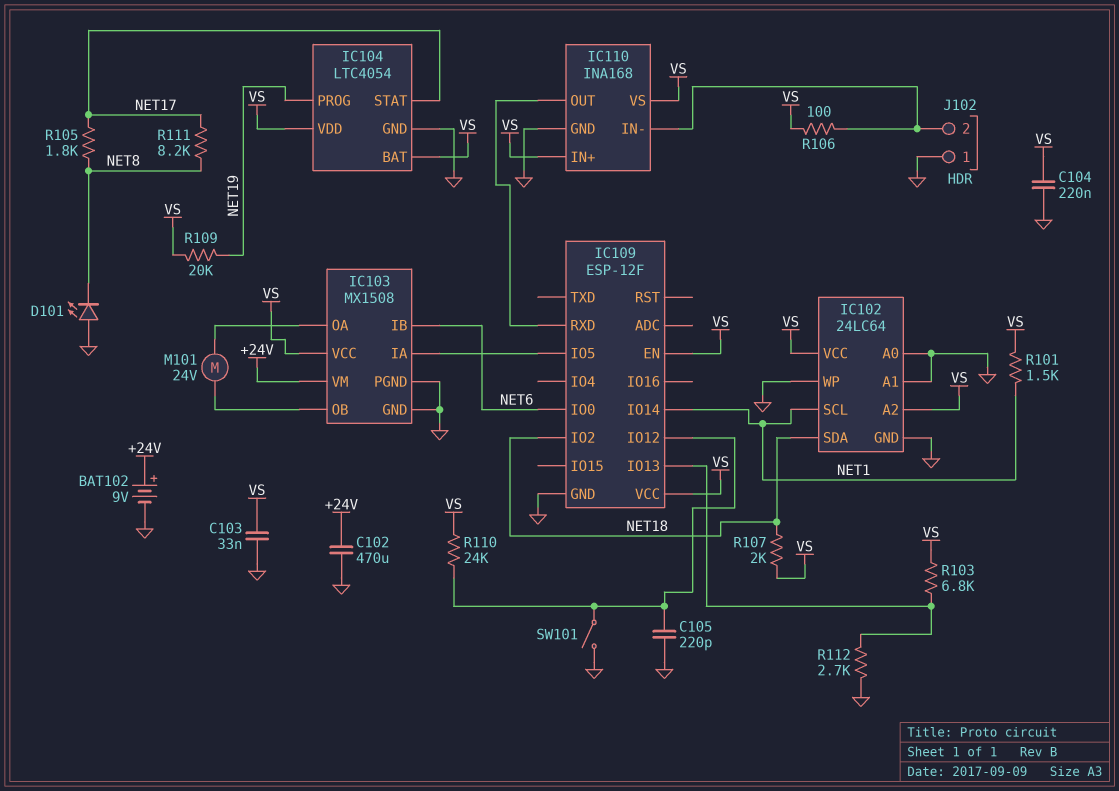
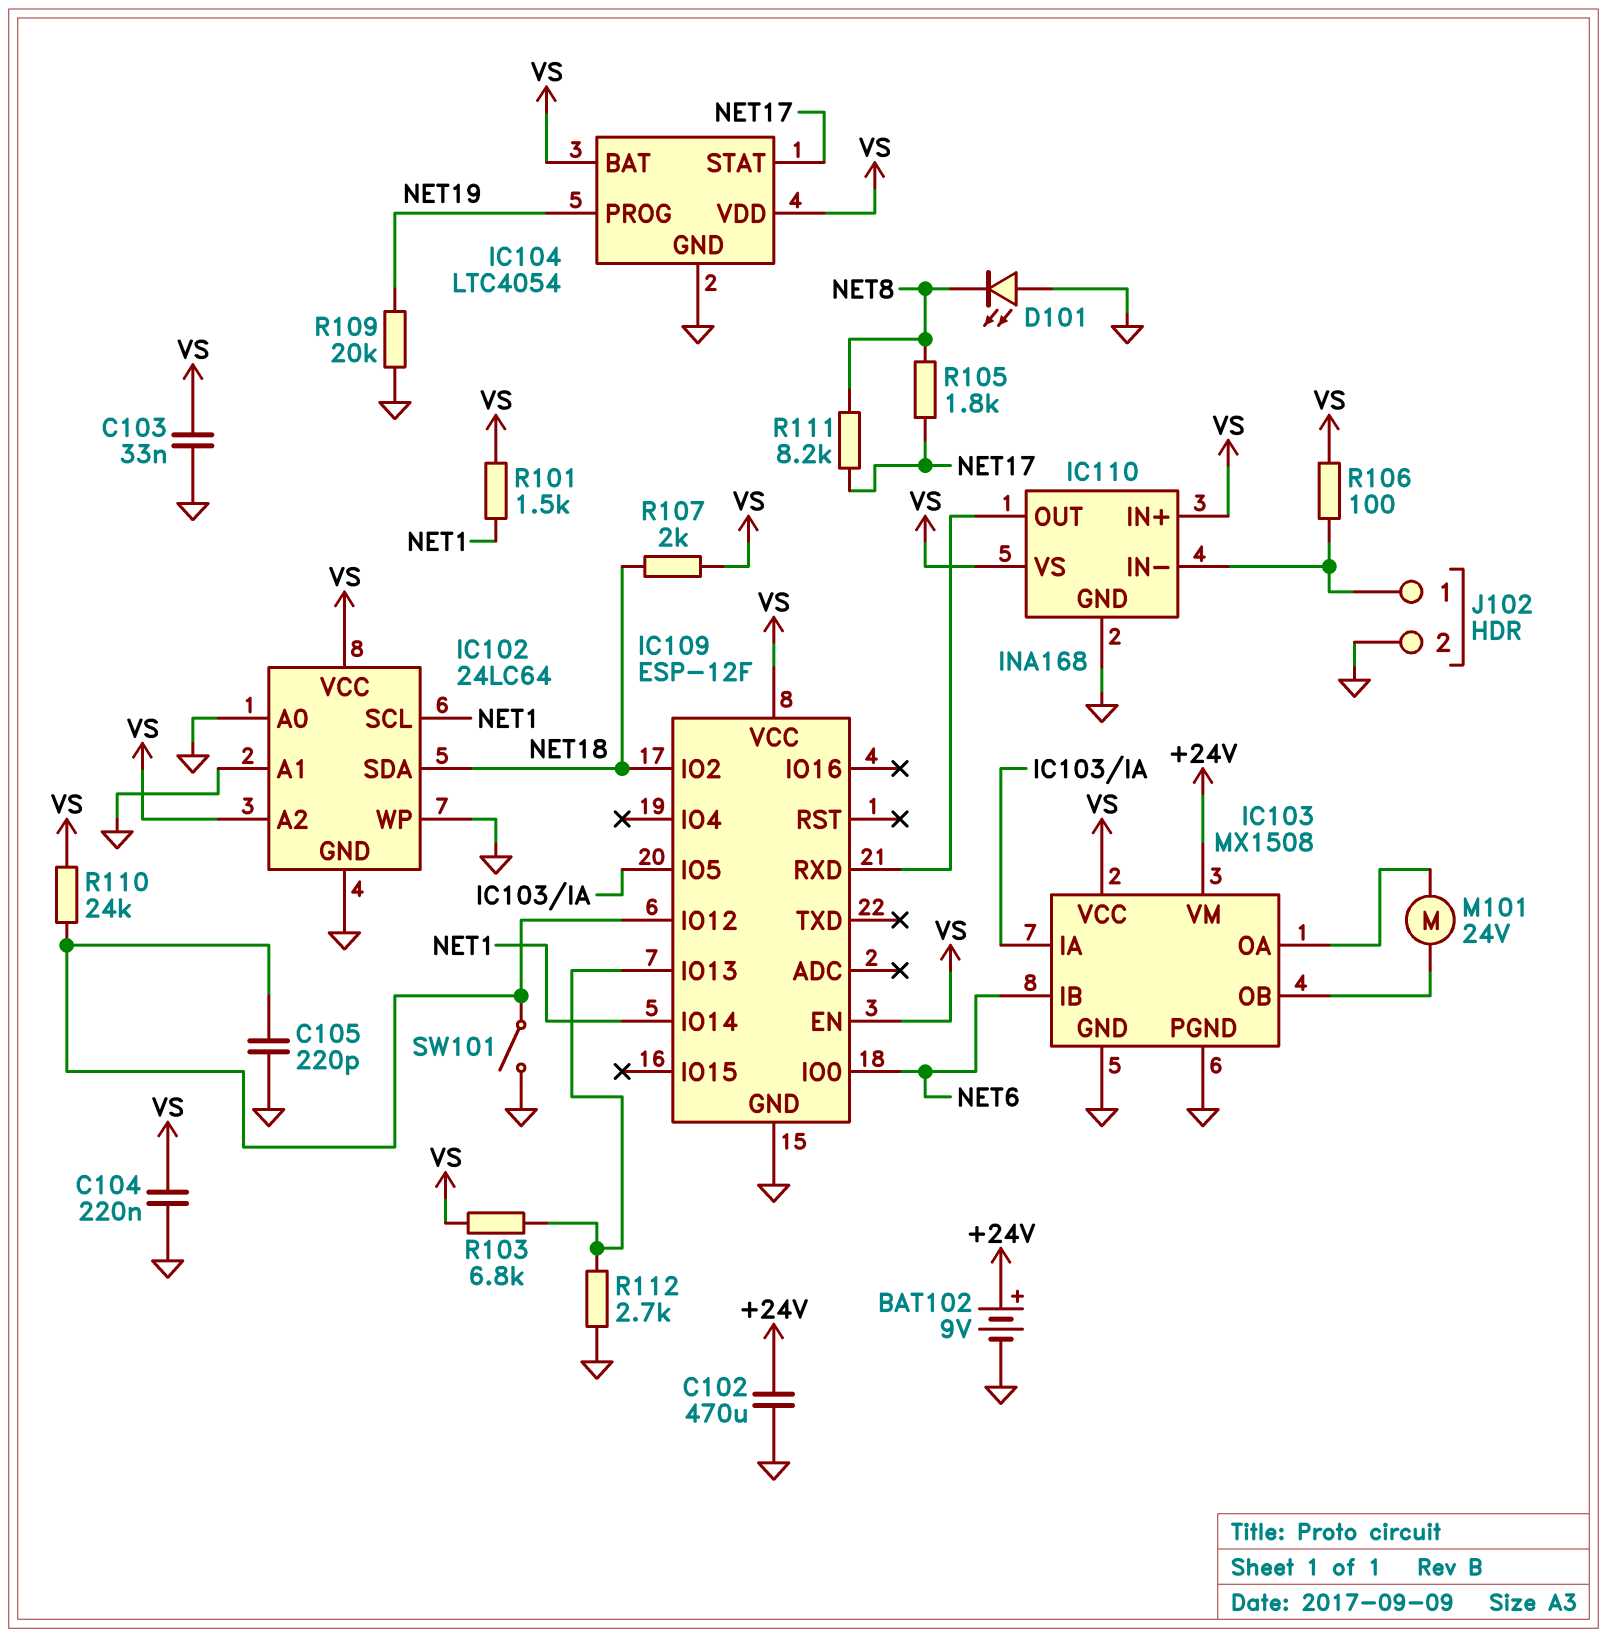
J102 pin 1: GND -> IC110/IN-
J102 pin 2: IC110/IN- -> GND
R109: 20k (NET19, VS) -> 20k (GND, NET19)

